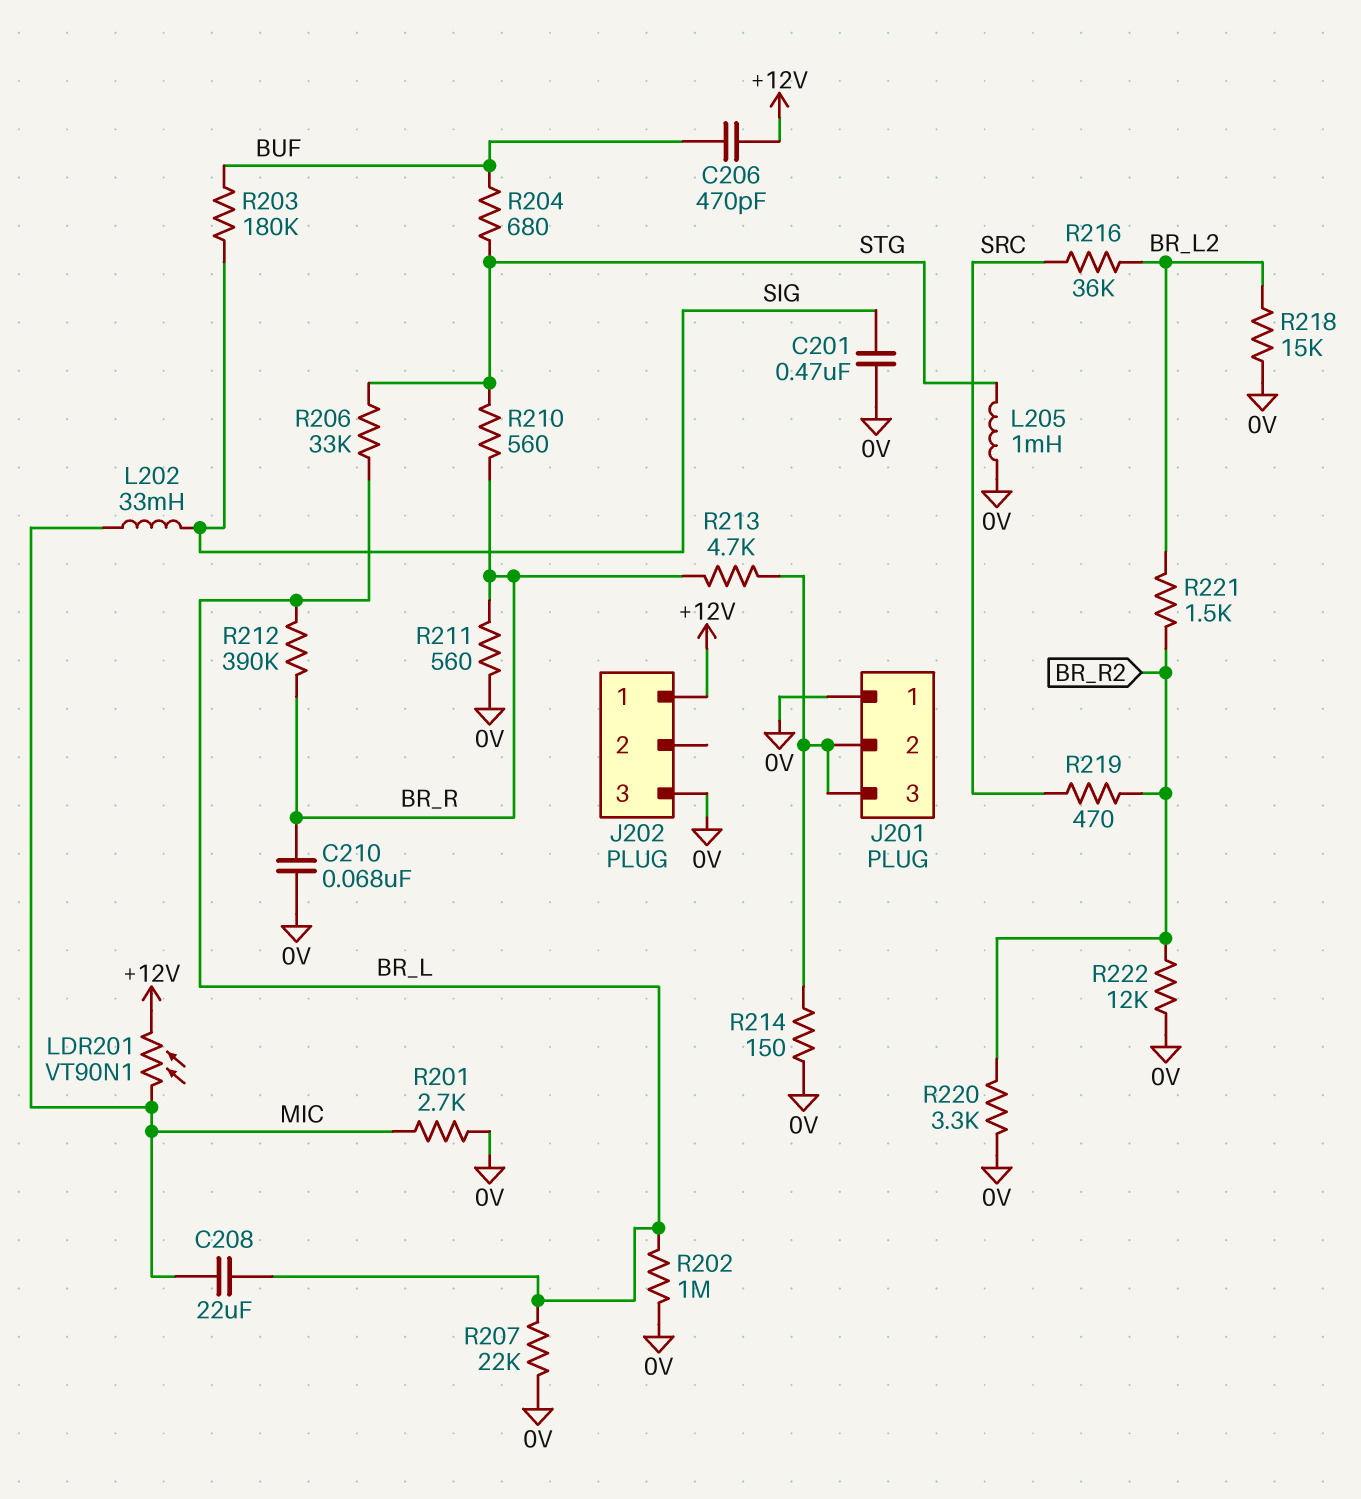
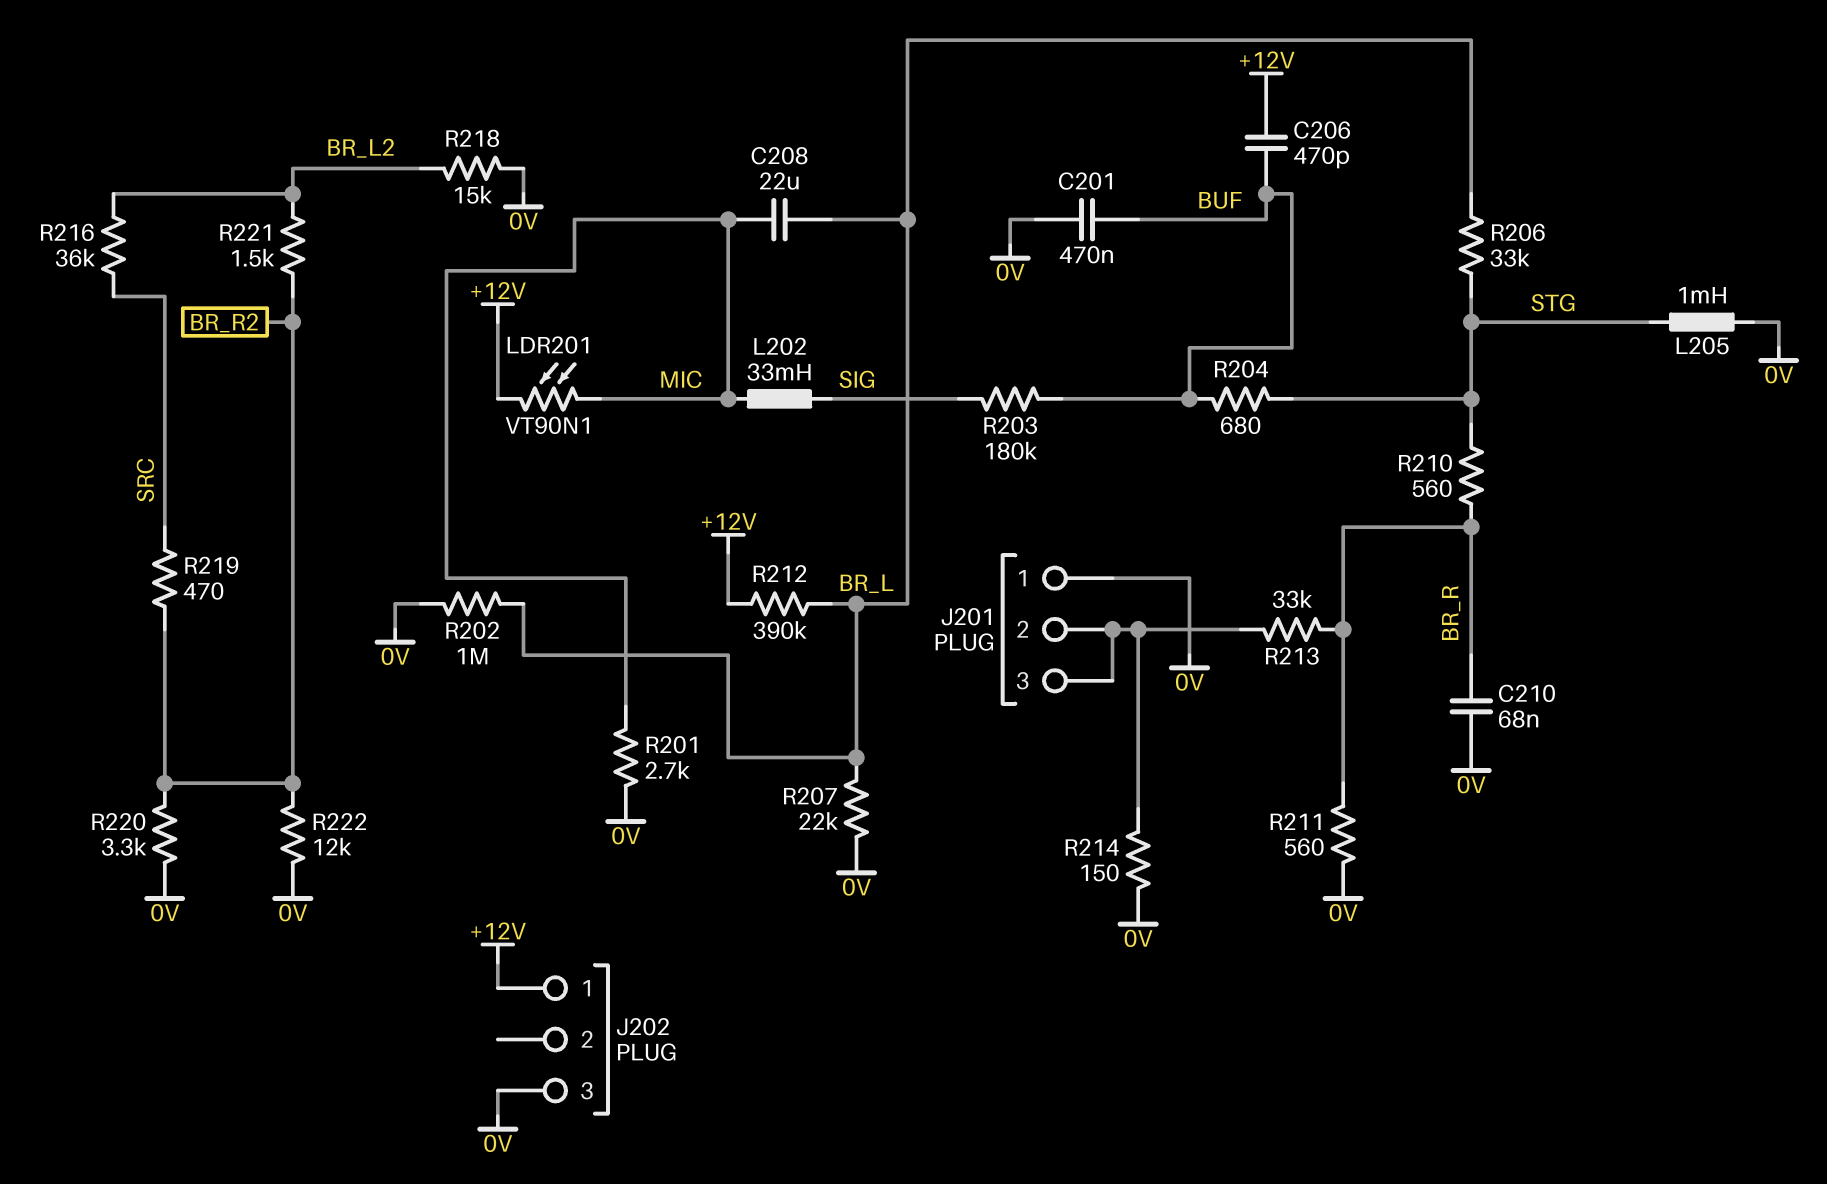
C201: 470nF (0V, SIG) -> 470nF (0V, BUF)
R212: 390k (BR_L, BR_R) -> 390k (+12V, BR_L)
R213: 4.7k (BR_R, J201/2) -> 33k (BR_R, J201/2)

